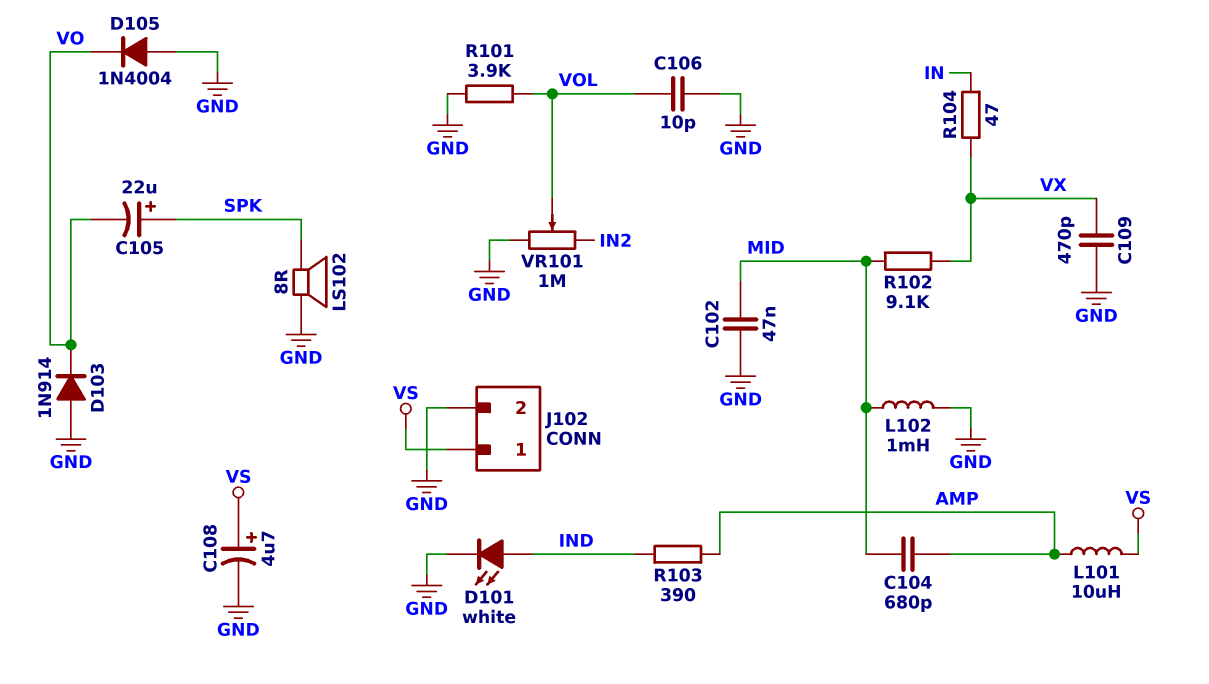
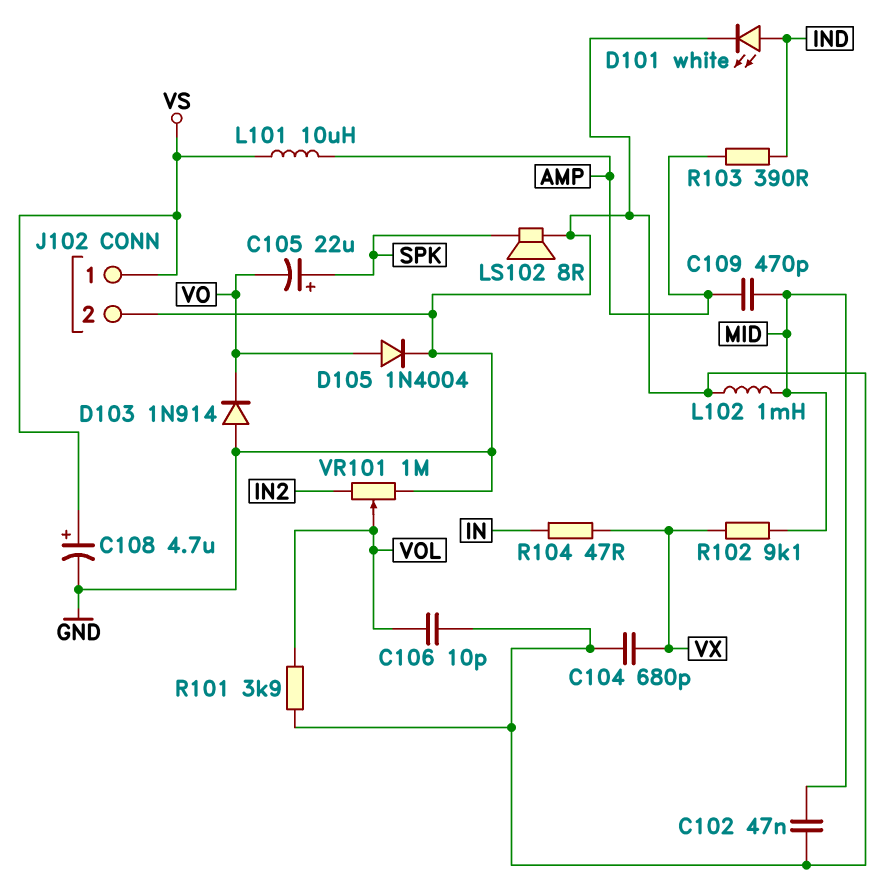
C104: 680pF (AMP, MID) -> 680pF (GND, VX)
C109: 470pF (GND, VX) -> 470pF (AMP, MID)
D105: diode 1N4004 (A GND, K VO) -> diode 1N4004 (A VO, K GND)

